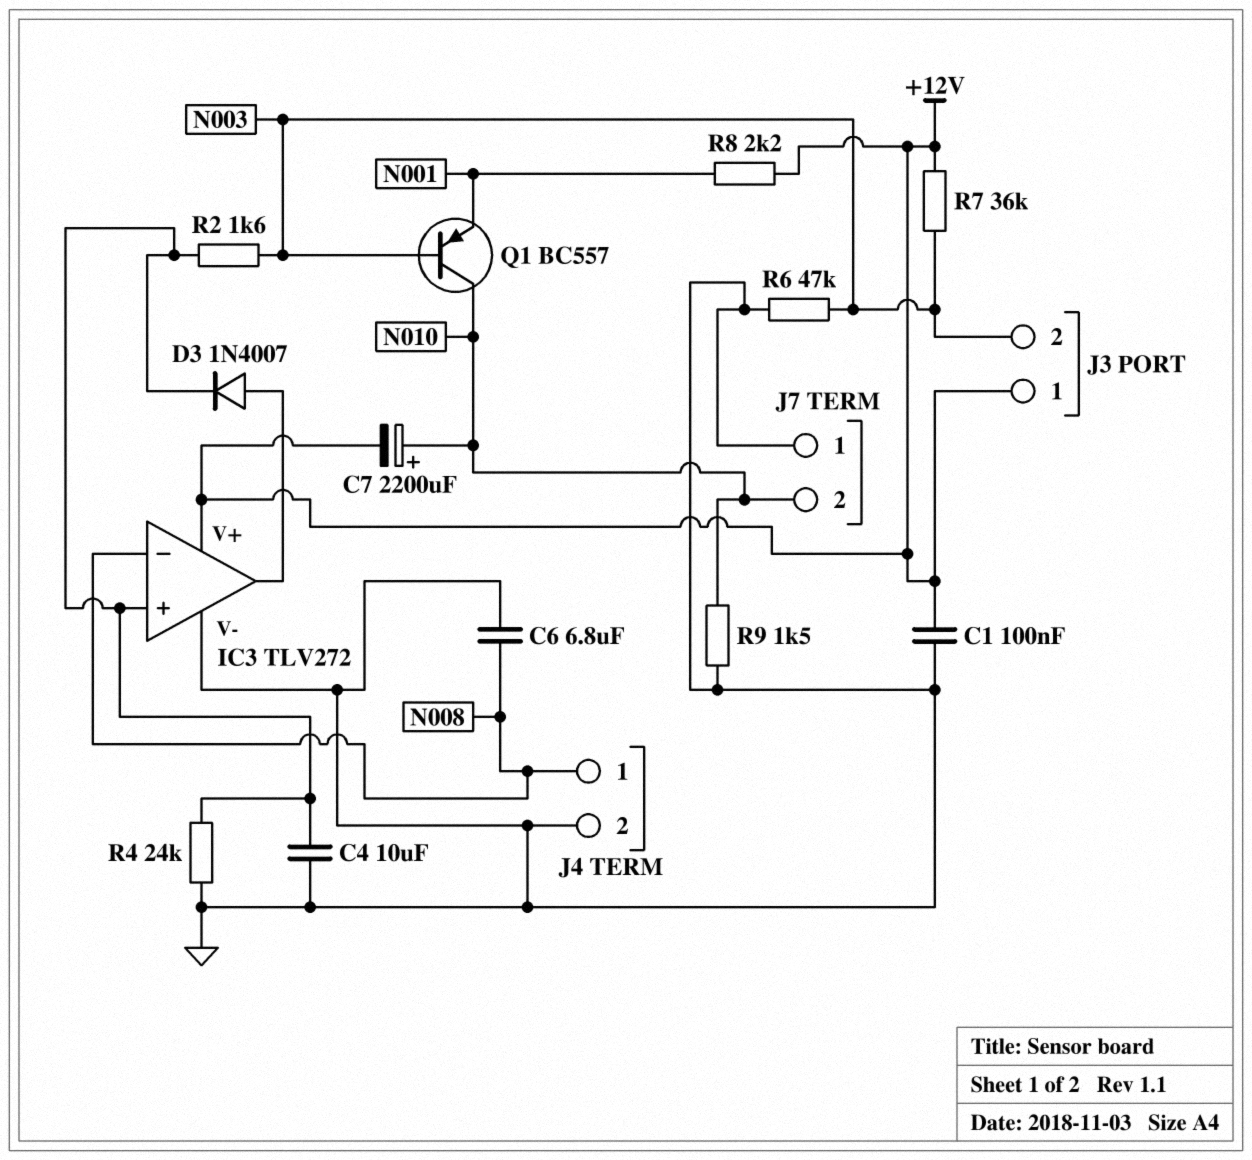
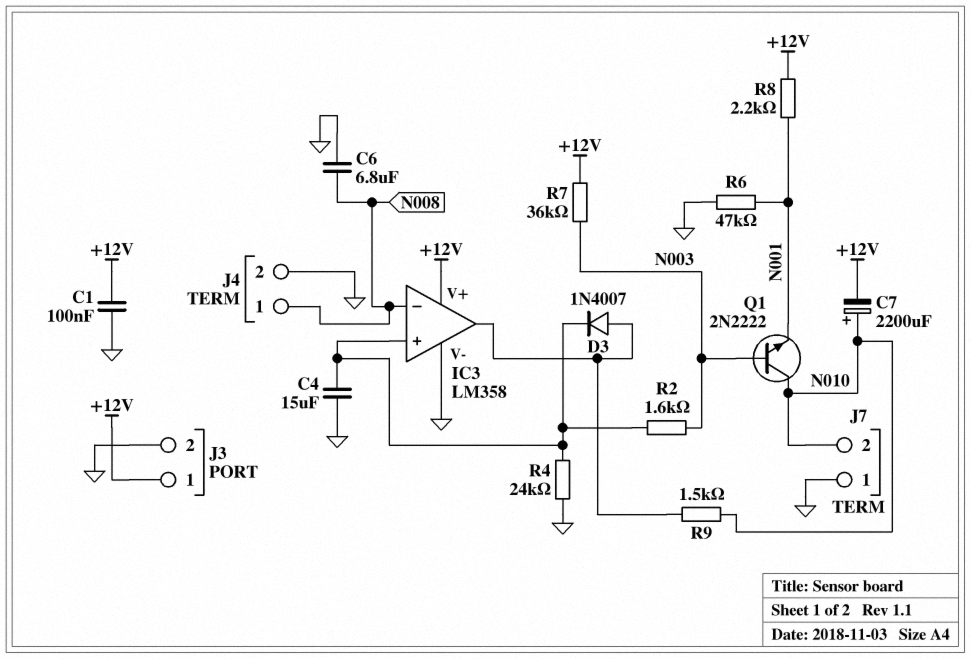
C4: 10uF (GND, IC3/in+) -> 15uF (GND, IC3/in+)
IC3: TLV272 -> LM358
J3 pin 2: N003 -> GND
Q1: PNP BC557 (B N003, C N010, E N001) -> NPN 2N2222 (B N003, C N010, E N001)
R6: 47k (GND, N003) -> 47k (GND, N001)
R9: 1.5k (GND, N010) -> 1.5k (IC3/out, N010)

